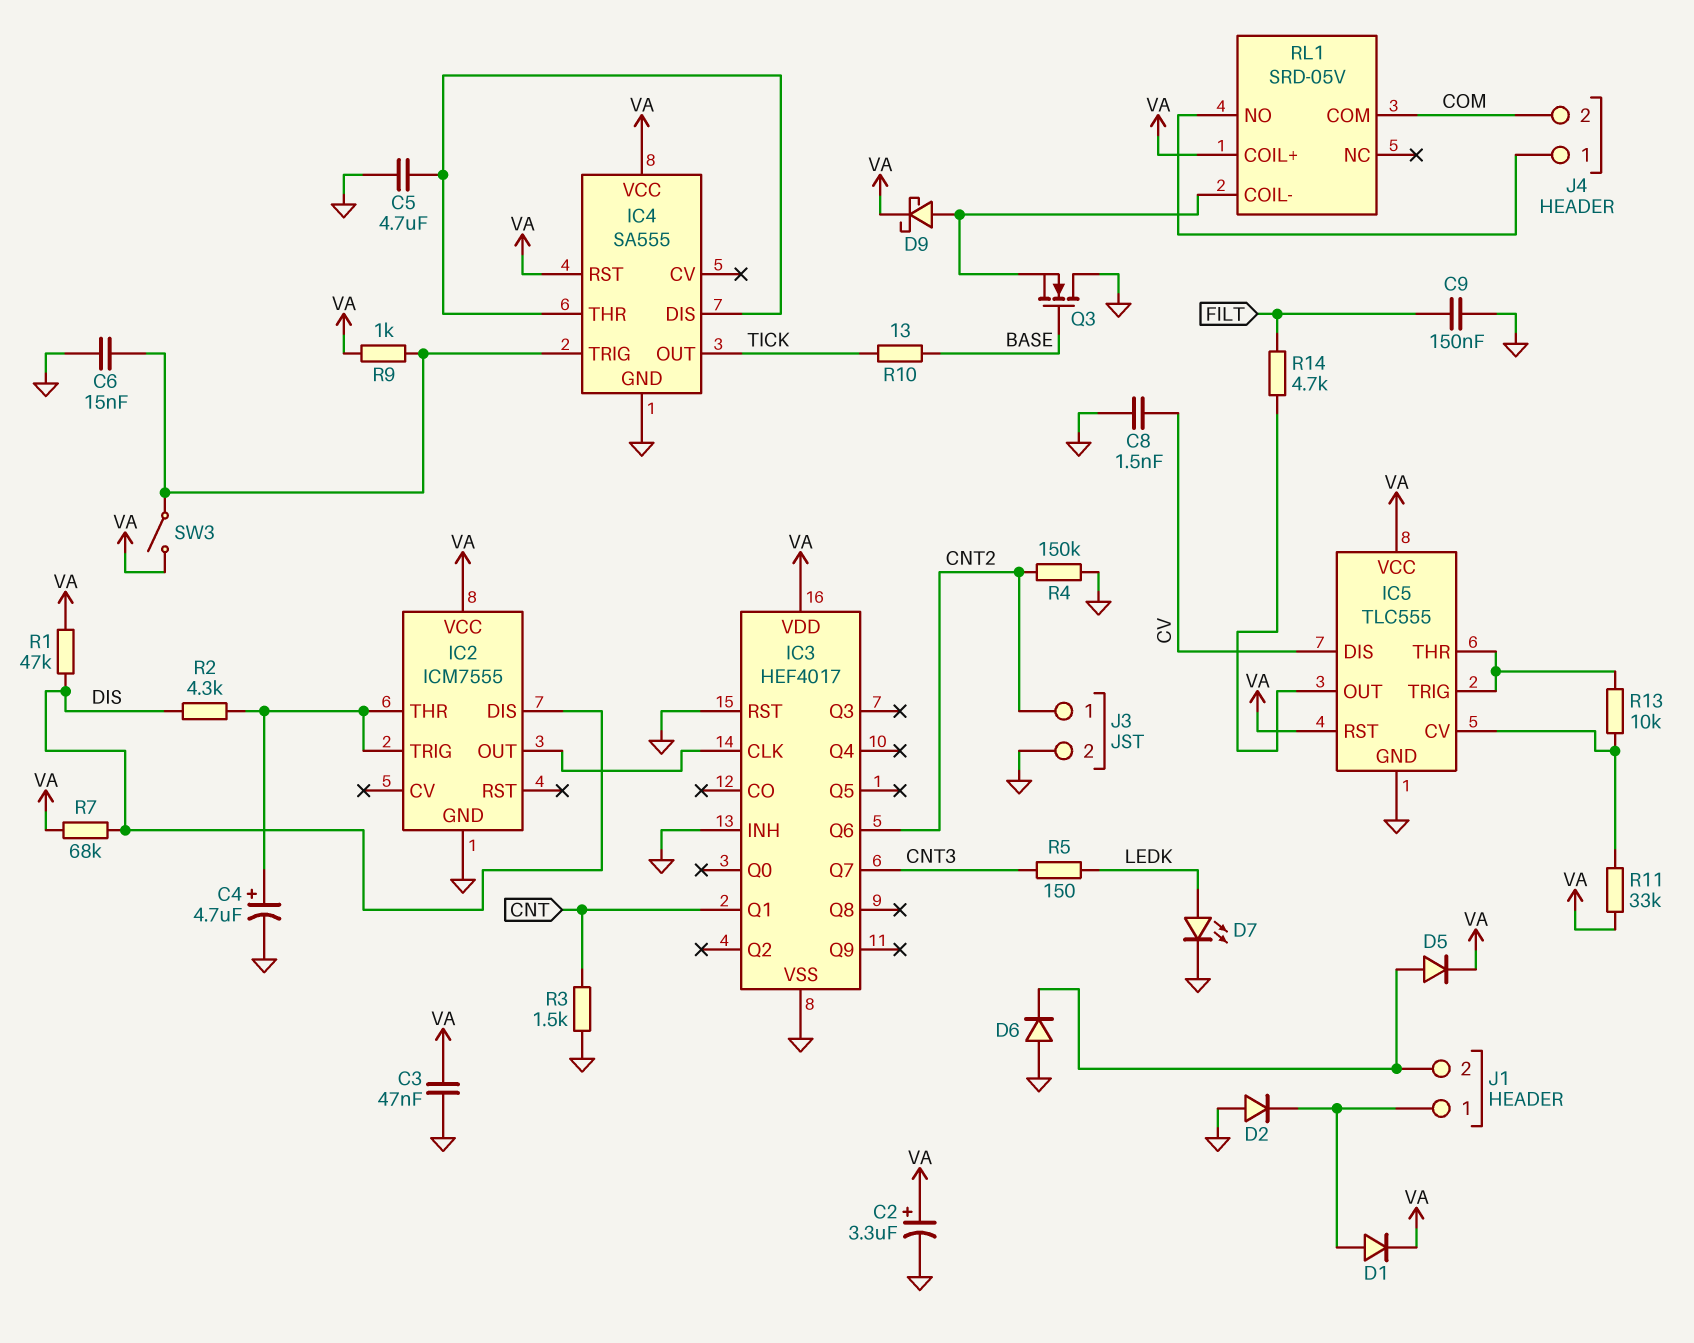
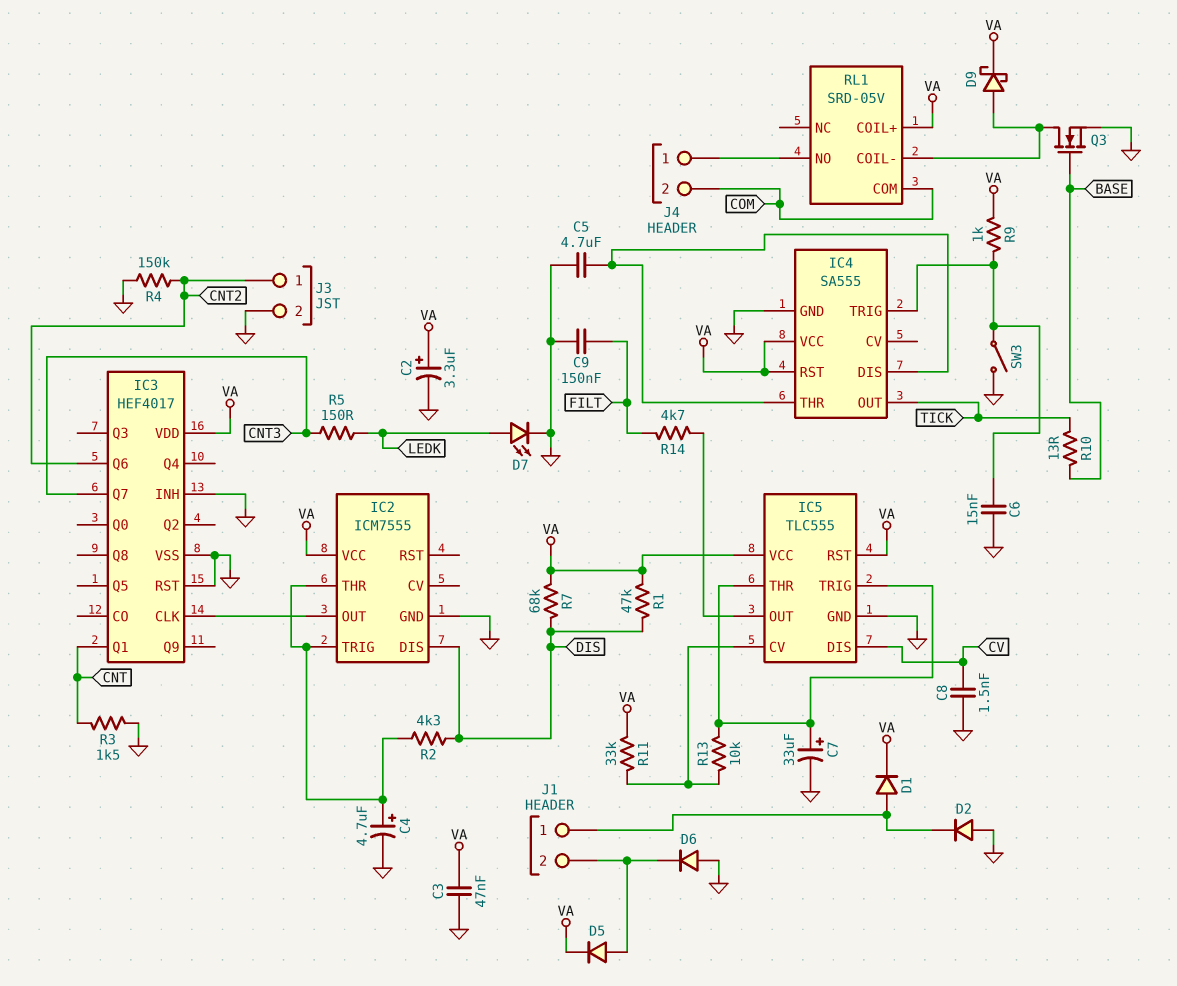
C7: none -> 33uF (plus IC5/THR, minus GND)
Q3: NMOS (G BASE, D GND, S RL1/COIL-) -> NMOS (G BASE, D RL1/COIL-, S GND)
SW3: switch (IC4/TRIG, VA) -> switch (GND, IC4/TRIG)

